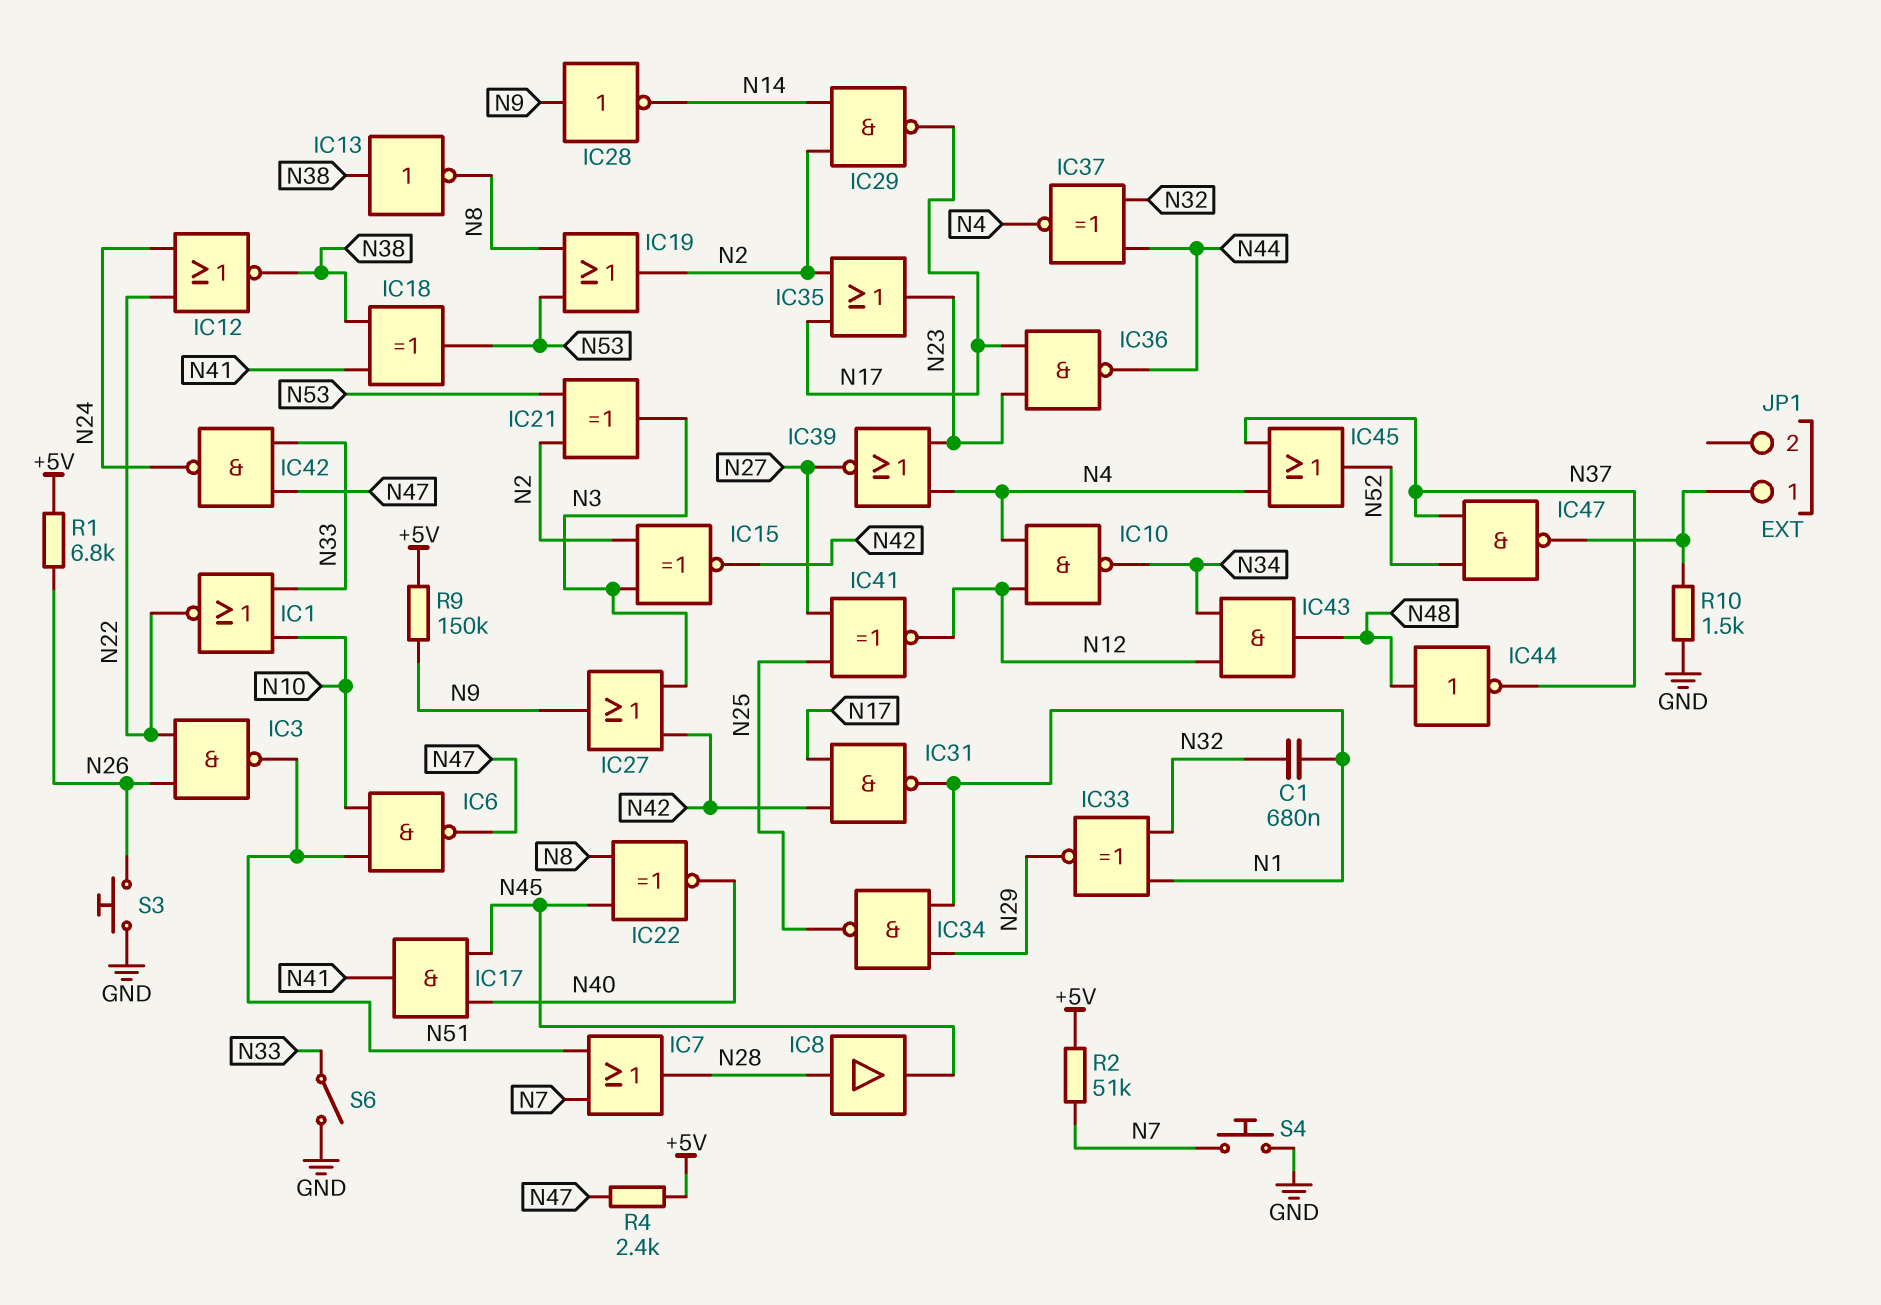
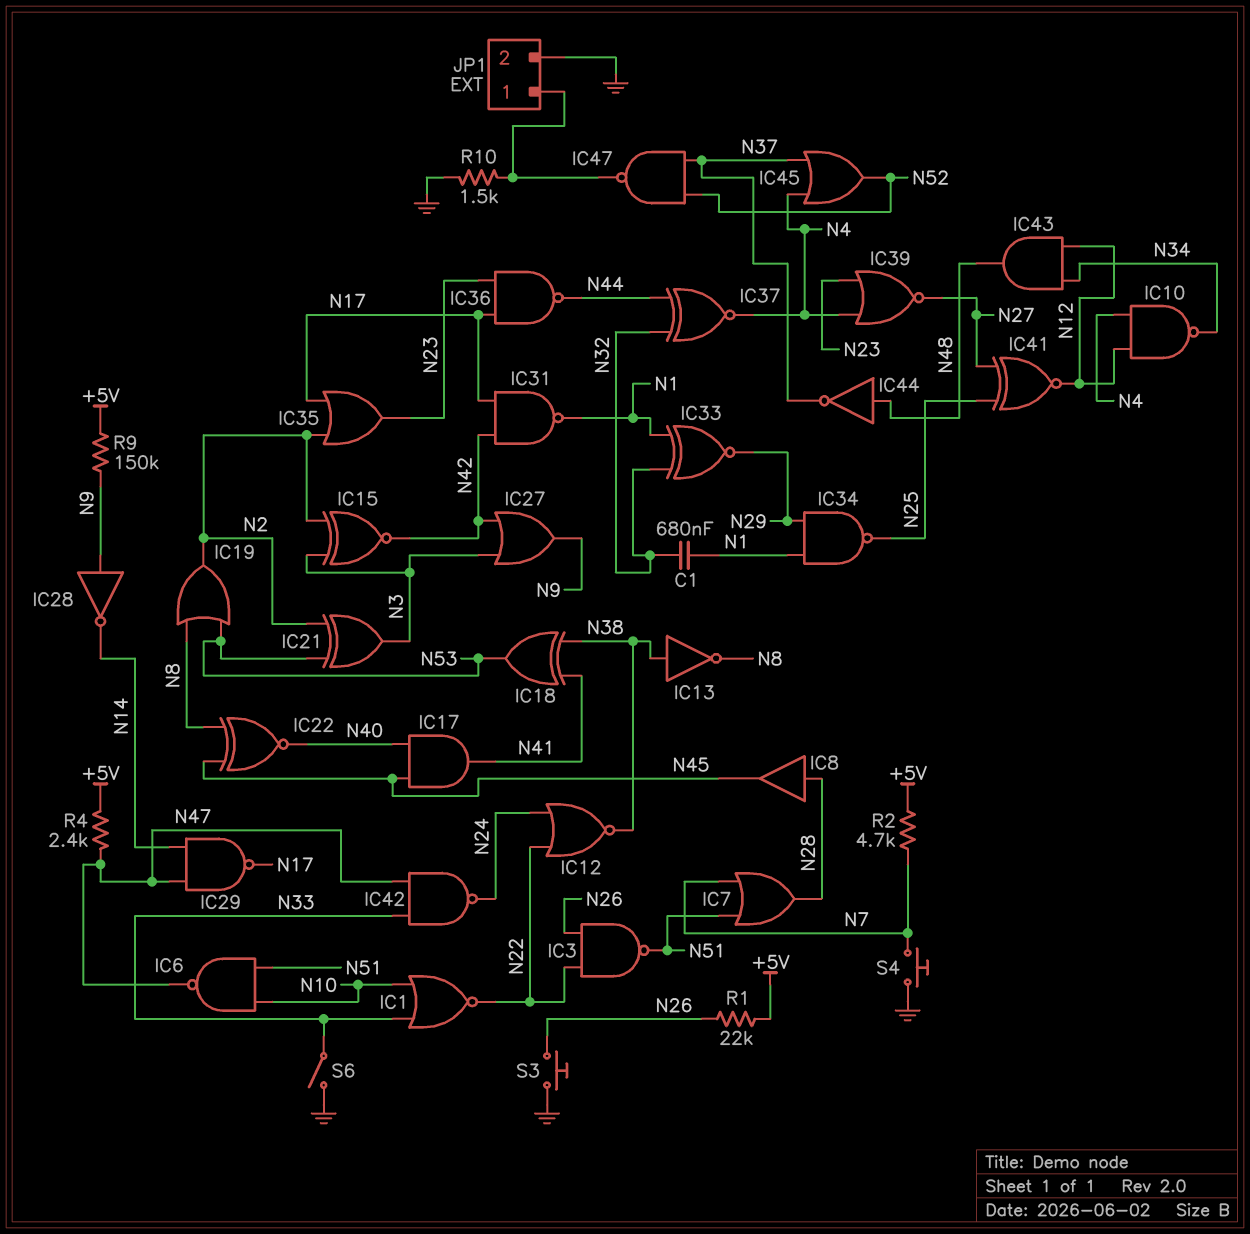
IC29: NAND (in N2, in N14, out N17) -> NAND (in N14, in N47, out N17)
JP1 pin 2: none -> GND
R1: 6.8k (+5V, N26) -> 22k (+5V, N26)
R2: 51k (+5V, N7) -> 4.7k (+5V, N7)

